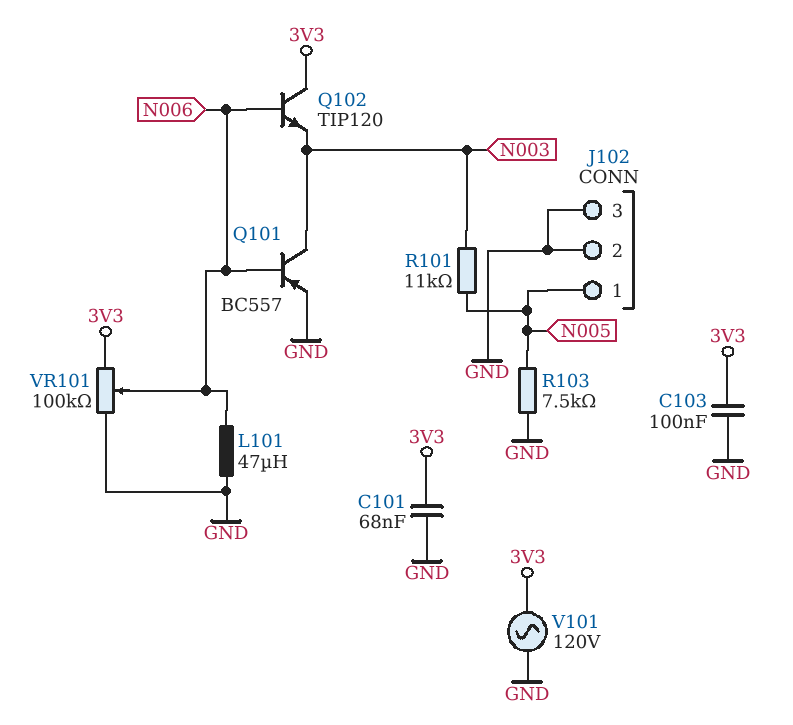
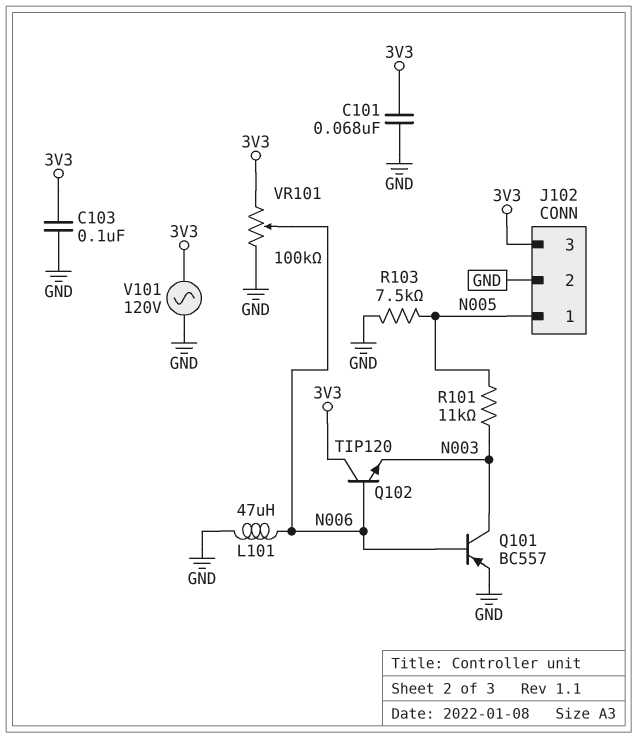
J102 pin 3: GND -> 3V3

